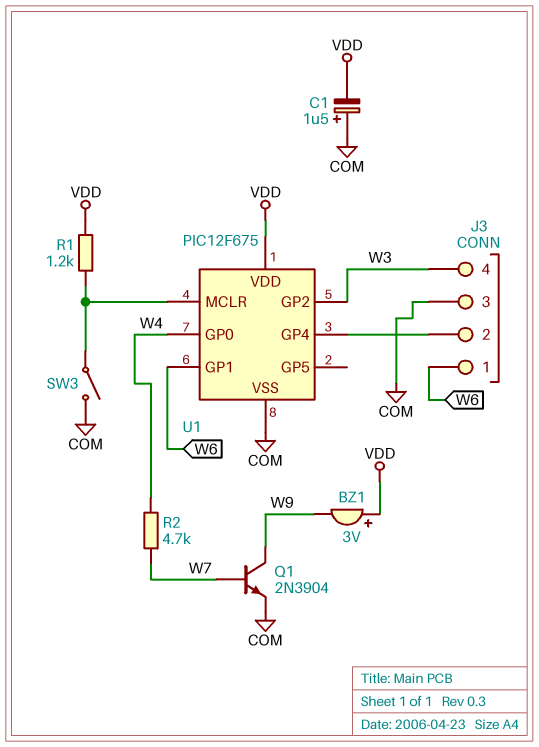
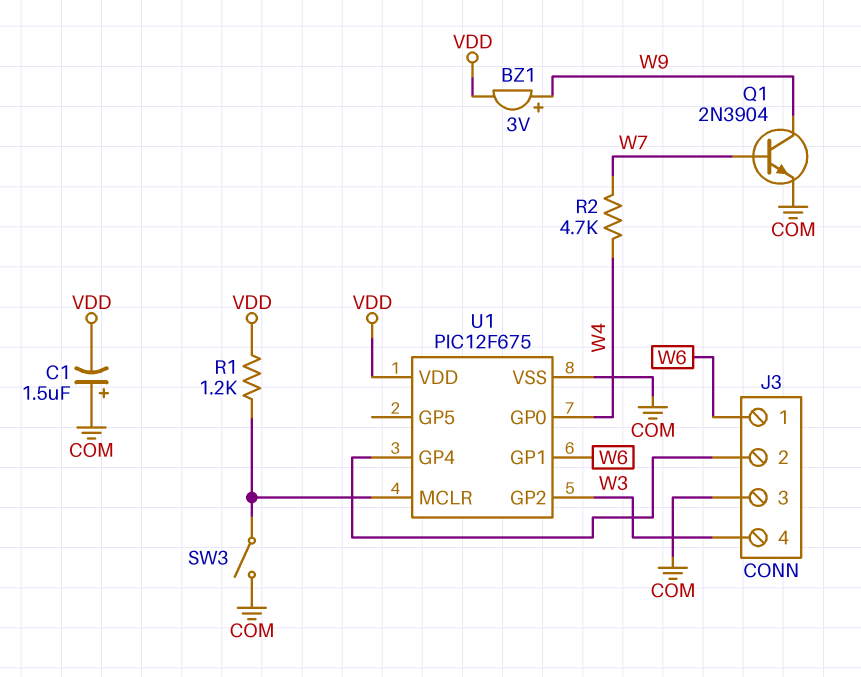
BZ1: buzzer 3V (plus VDD, minus W9) -> buzzer 3V (plus W9, minus VDD)

